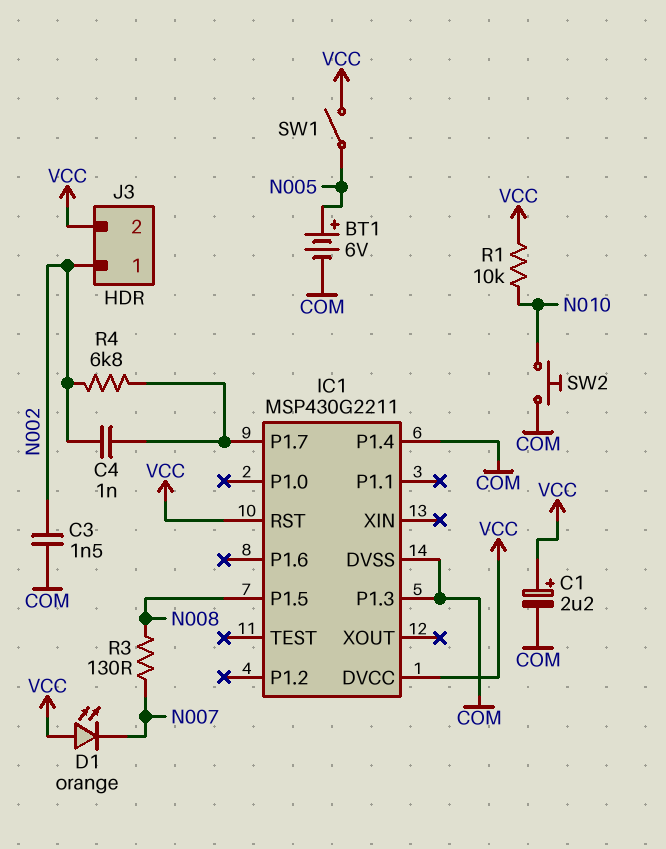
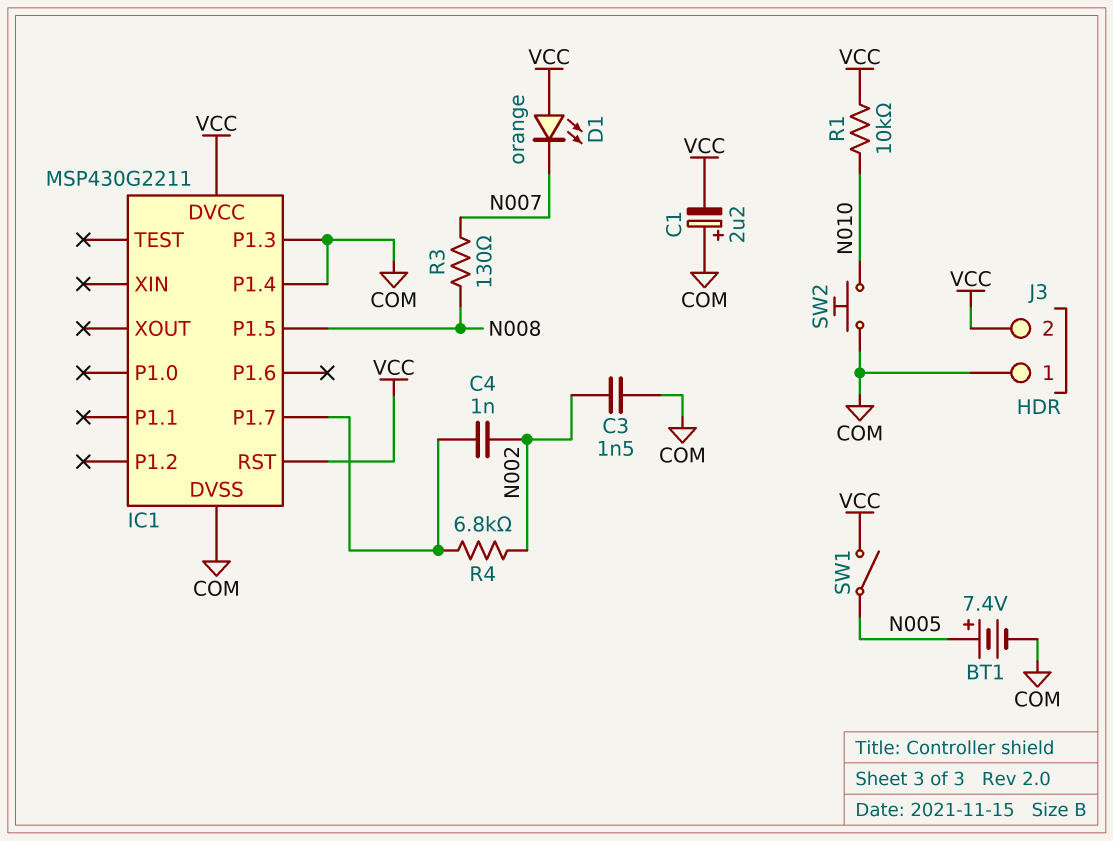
BT1: 6V (plus N005, minus COM) -> 7.4V (plus N005, minus COM)
C1: 2.2uF (plus VCC, minus COM) -> 2.2uF (plus COM, minus VCC)
J3 pin 1: N002 -> COM

